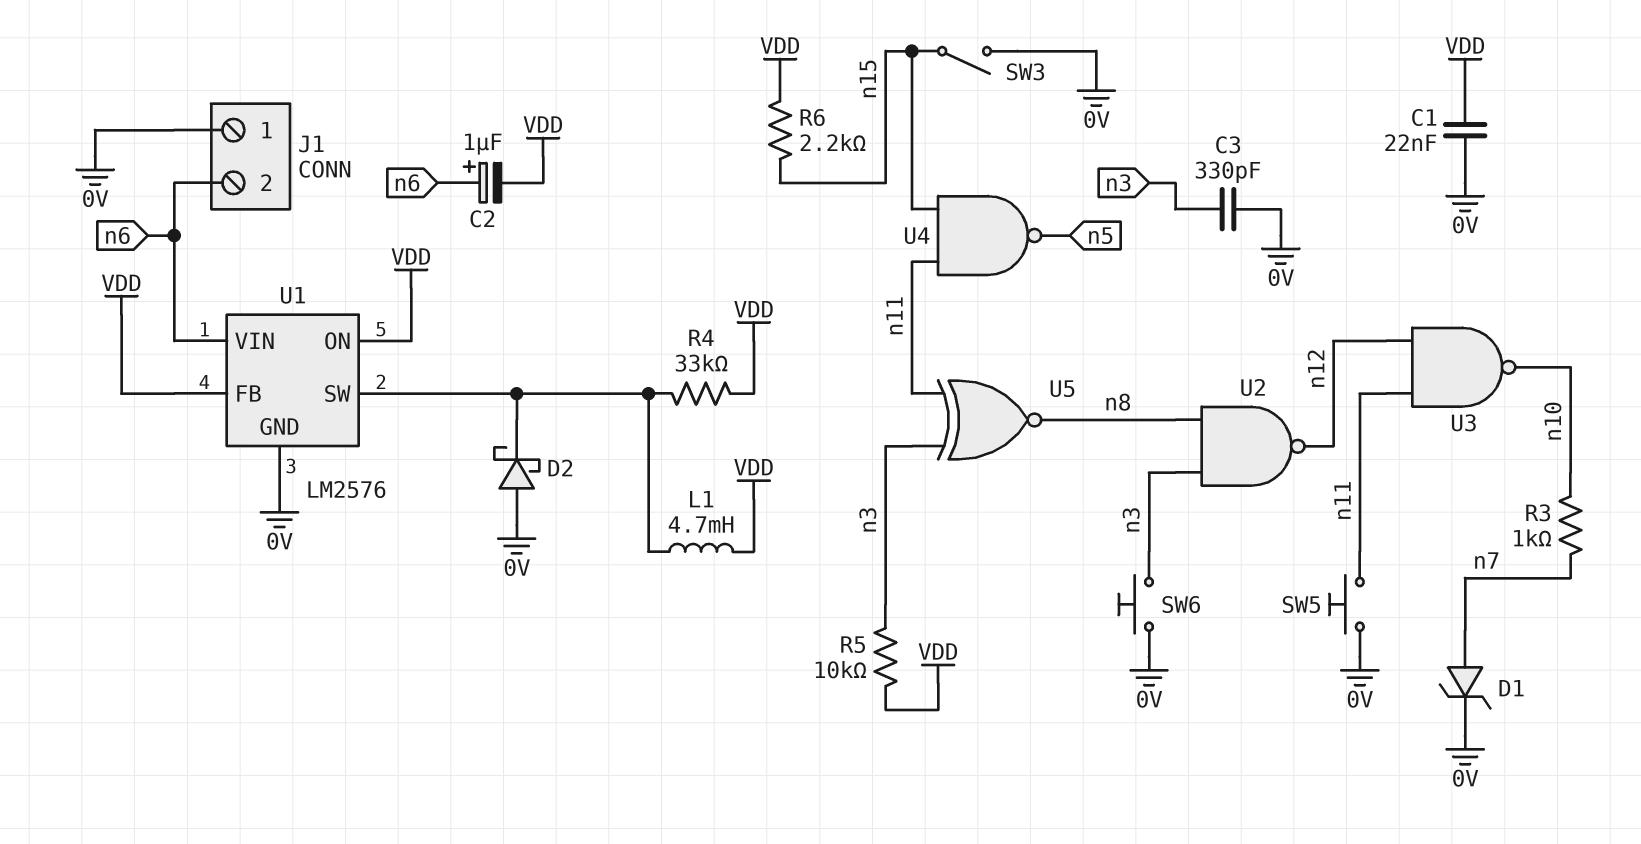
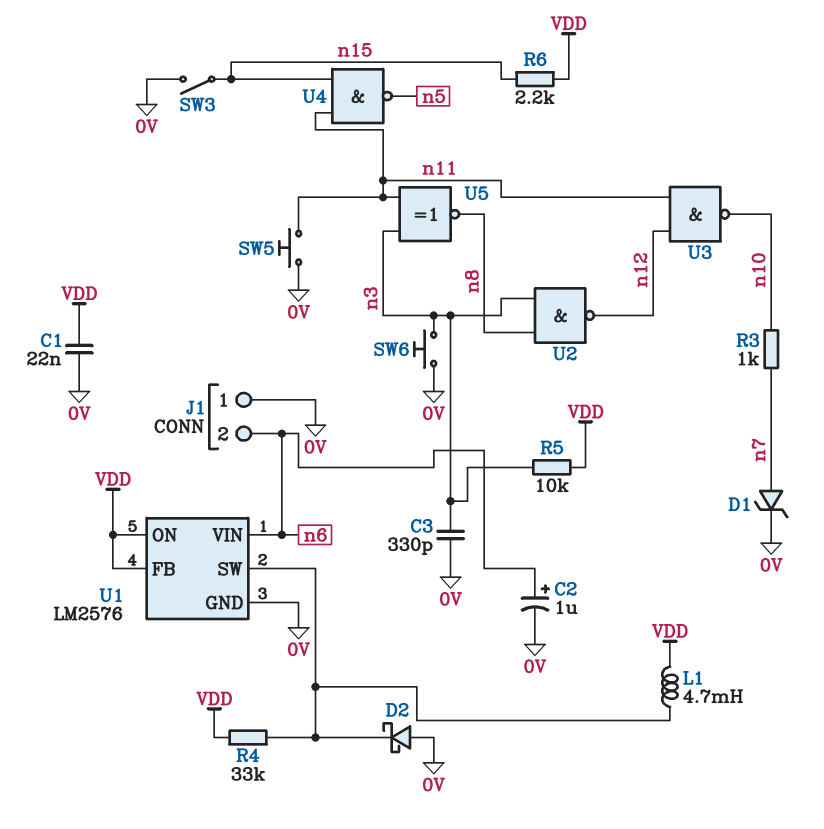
C2: 1uF (plus n6, minus VDD) -> 1uF (plus n6, minus 0V)

